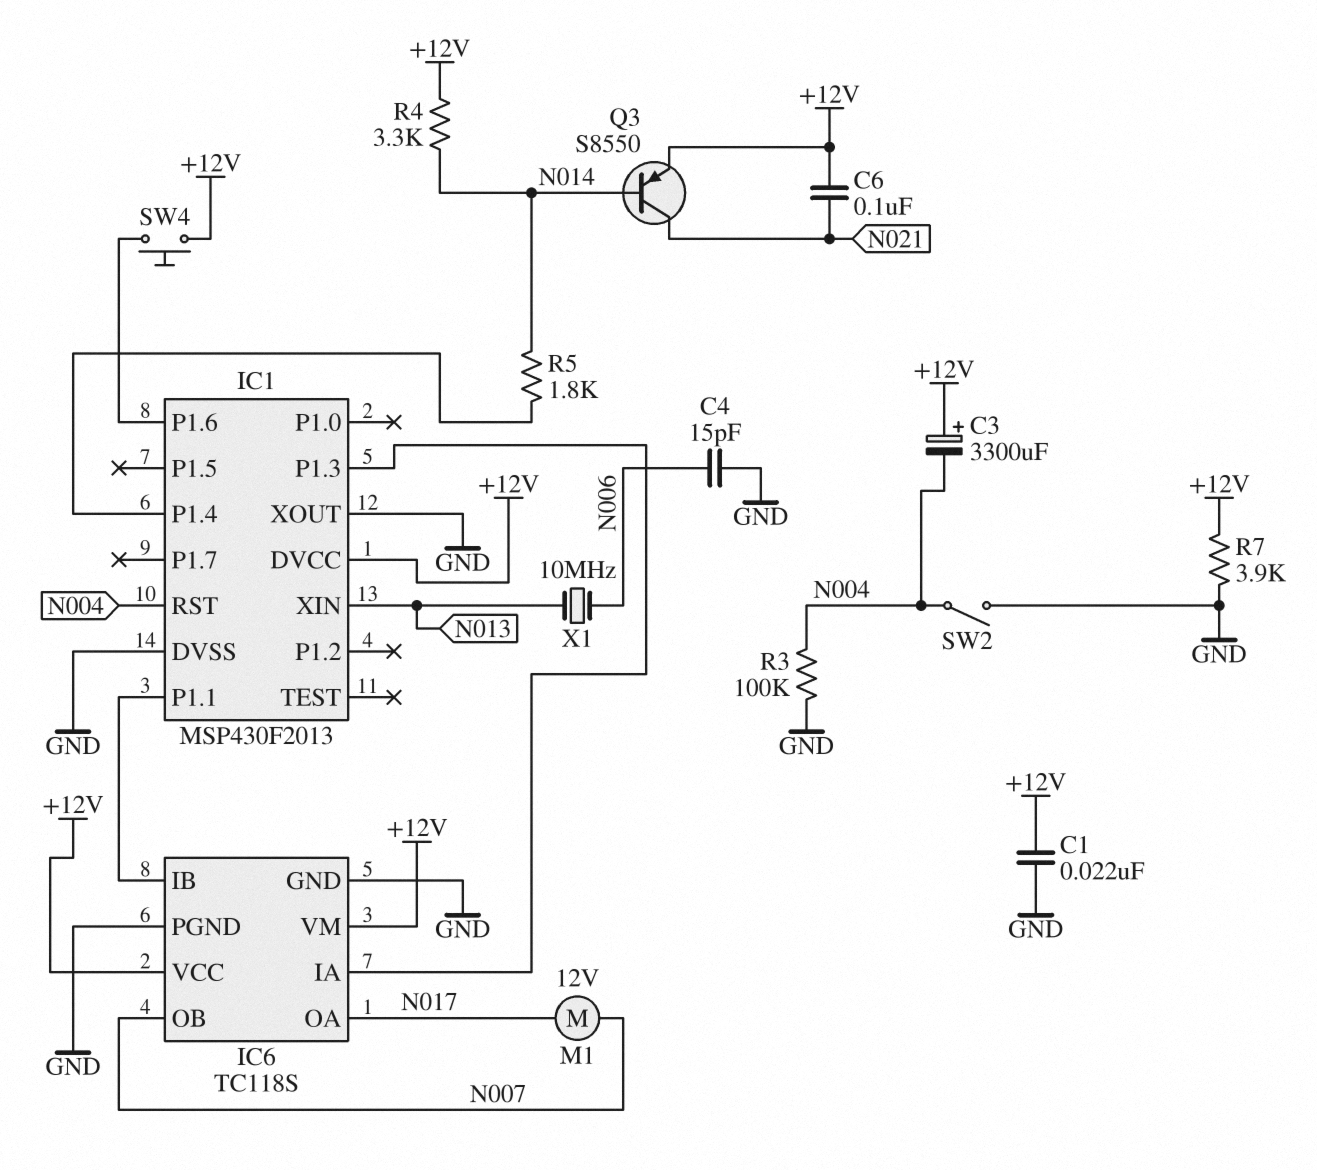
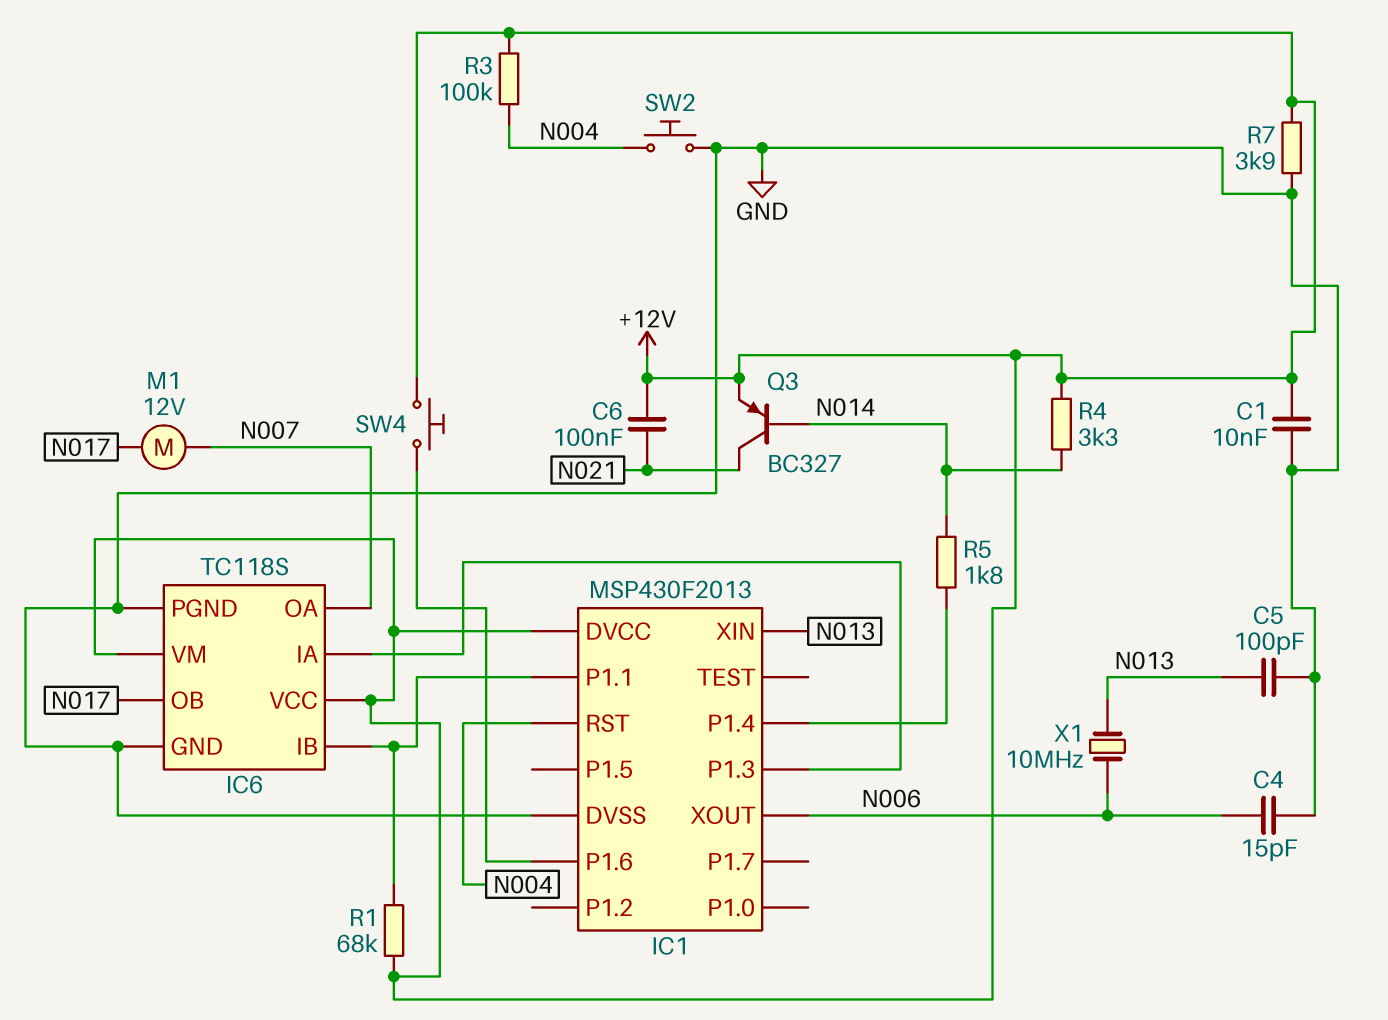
C1: 22nF (+12V, GND) -> 10nF (+12V, GND)
C3: 3300uF (plus +12V, minus N004) -> none
C5: none -> 100pF (GND, N013)
IC1 pin XOUT: GND -> N006
IC6 pin OA: N017 -> N007
IC6 pin OB: N007 -> N017
Q3: PNP S8550 (B N014, C N021, E +12V) -> PNP BC327 (B N014, C N021, E +12V)
R1: none -> 68k (+12V, IC1/P1.1)
R3: 100k (GND, N004) -> 100k (+12V, N004)
SW2: switch (GND, N004) -> button (GND, N004)

